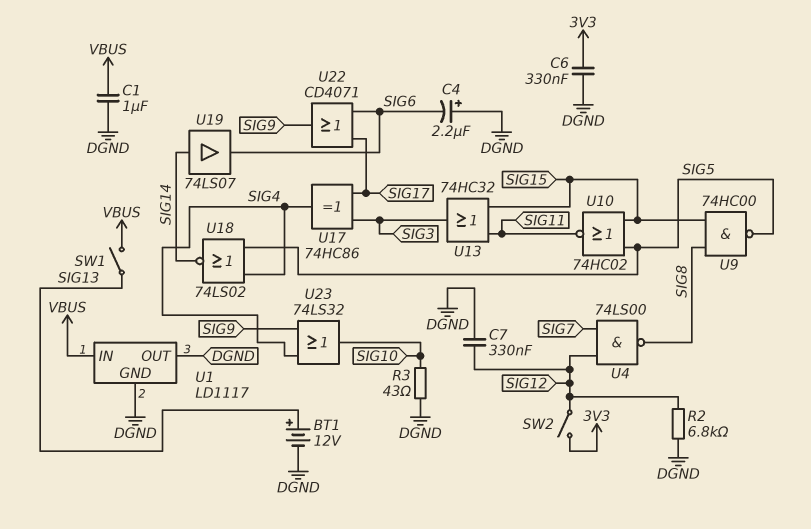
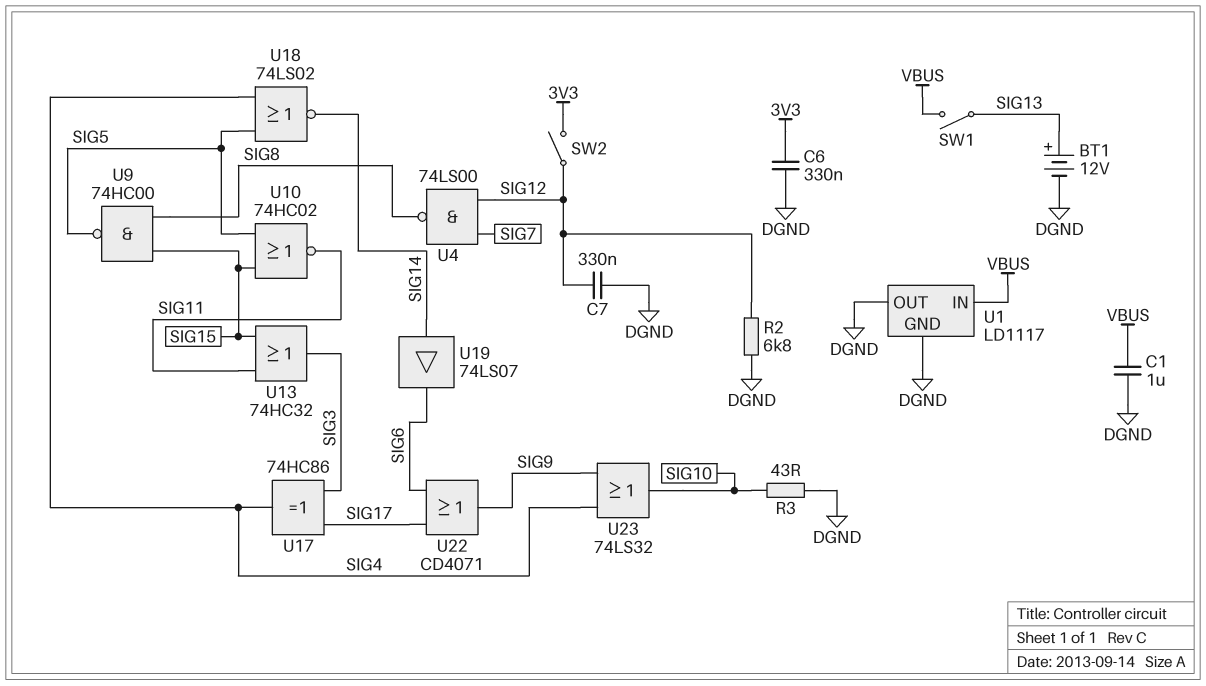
C4: 2.2uF (plus DGND, minus SIG6) -> none

